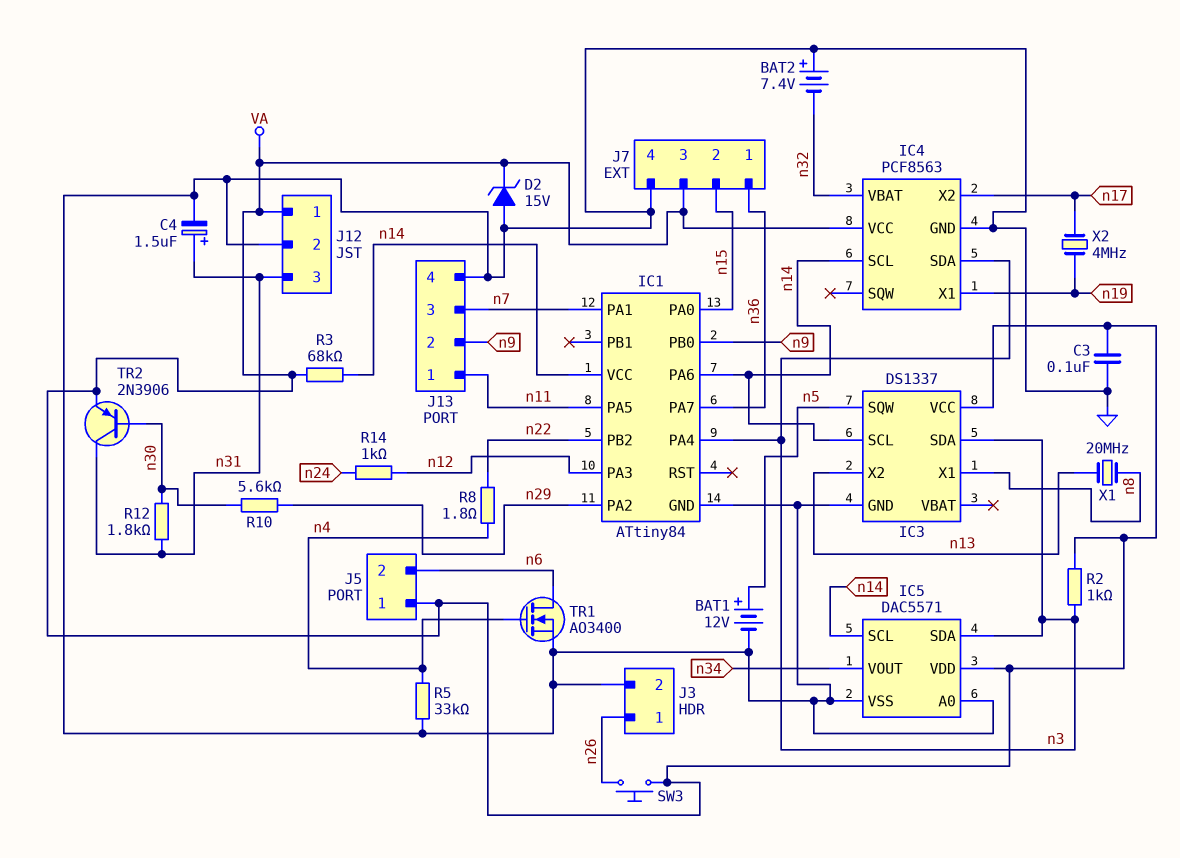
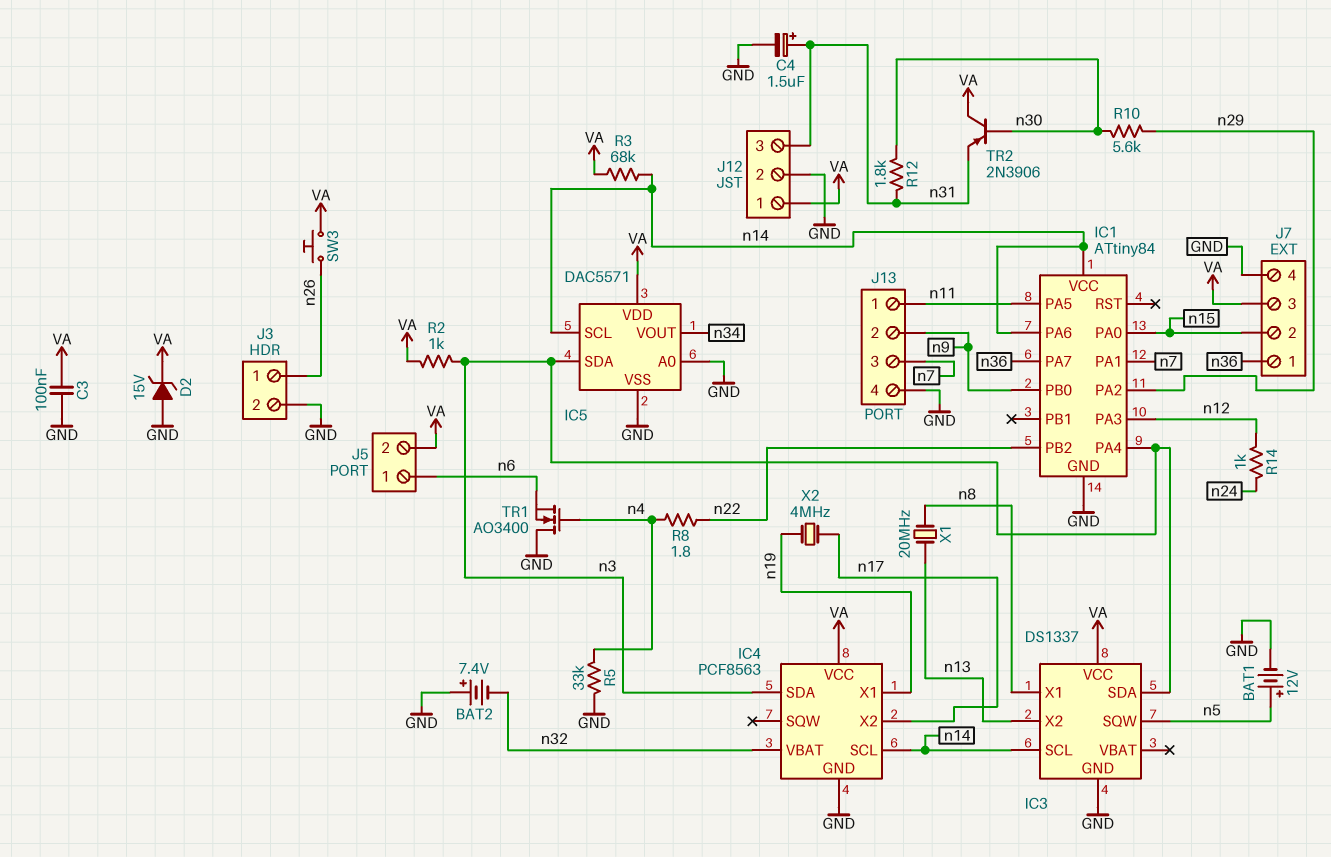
J5 pin 1: VA -> n6
J5 pin 2: n6 -> VA
TR1: NMOS AO3400 (G n4, D n6, S GND) -> NMOS AO3400 (G n4, D GND, S n6)
TR2: PNP 2N3906 (B n30, C n31, E VA) -> PNP 2N3906 (B n30, C VA, E n31)

